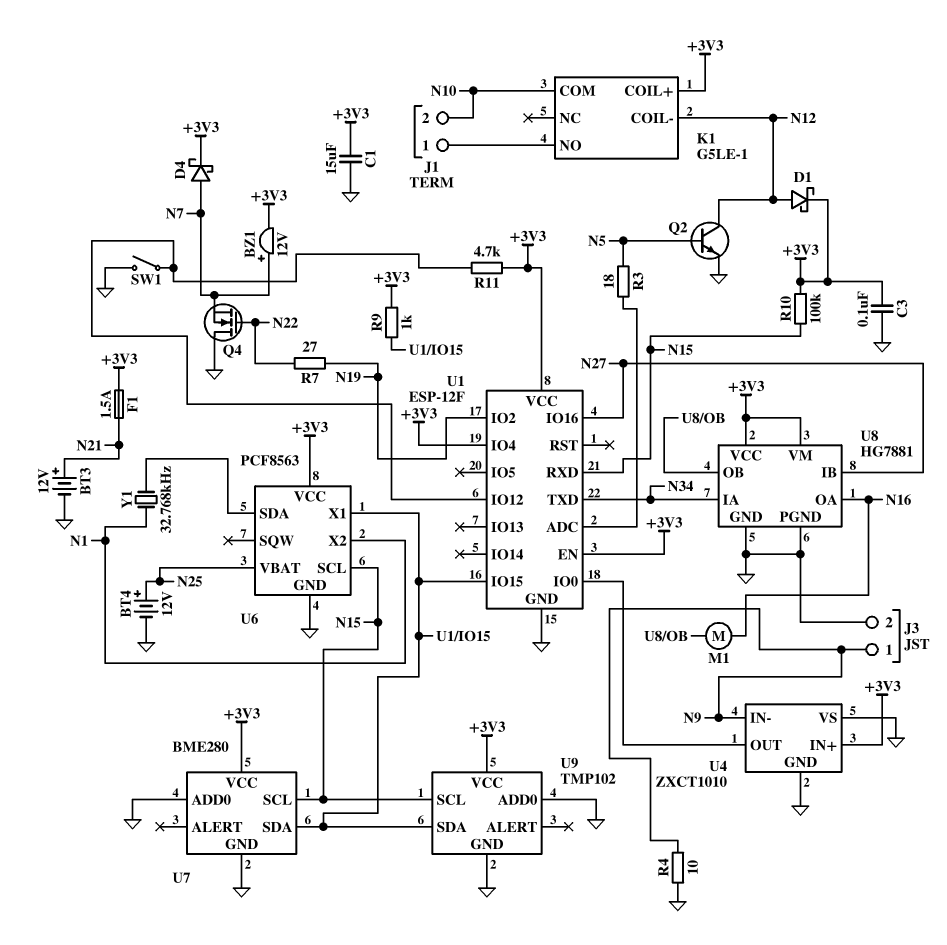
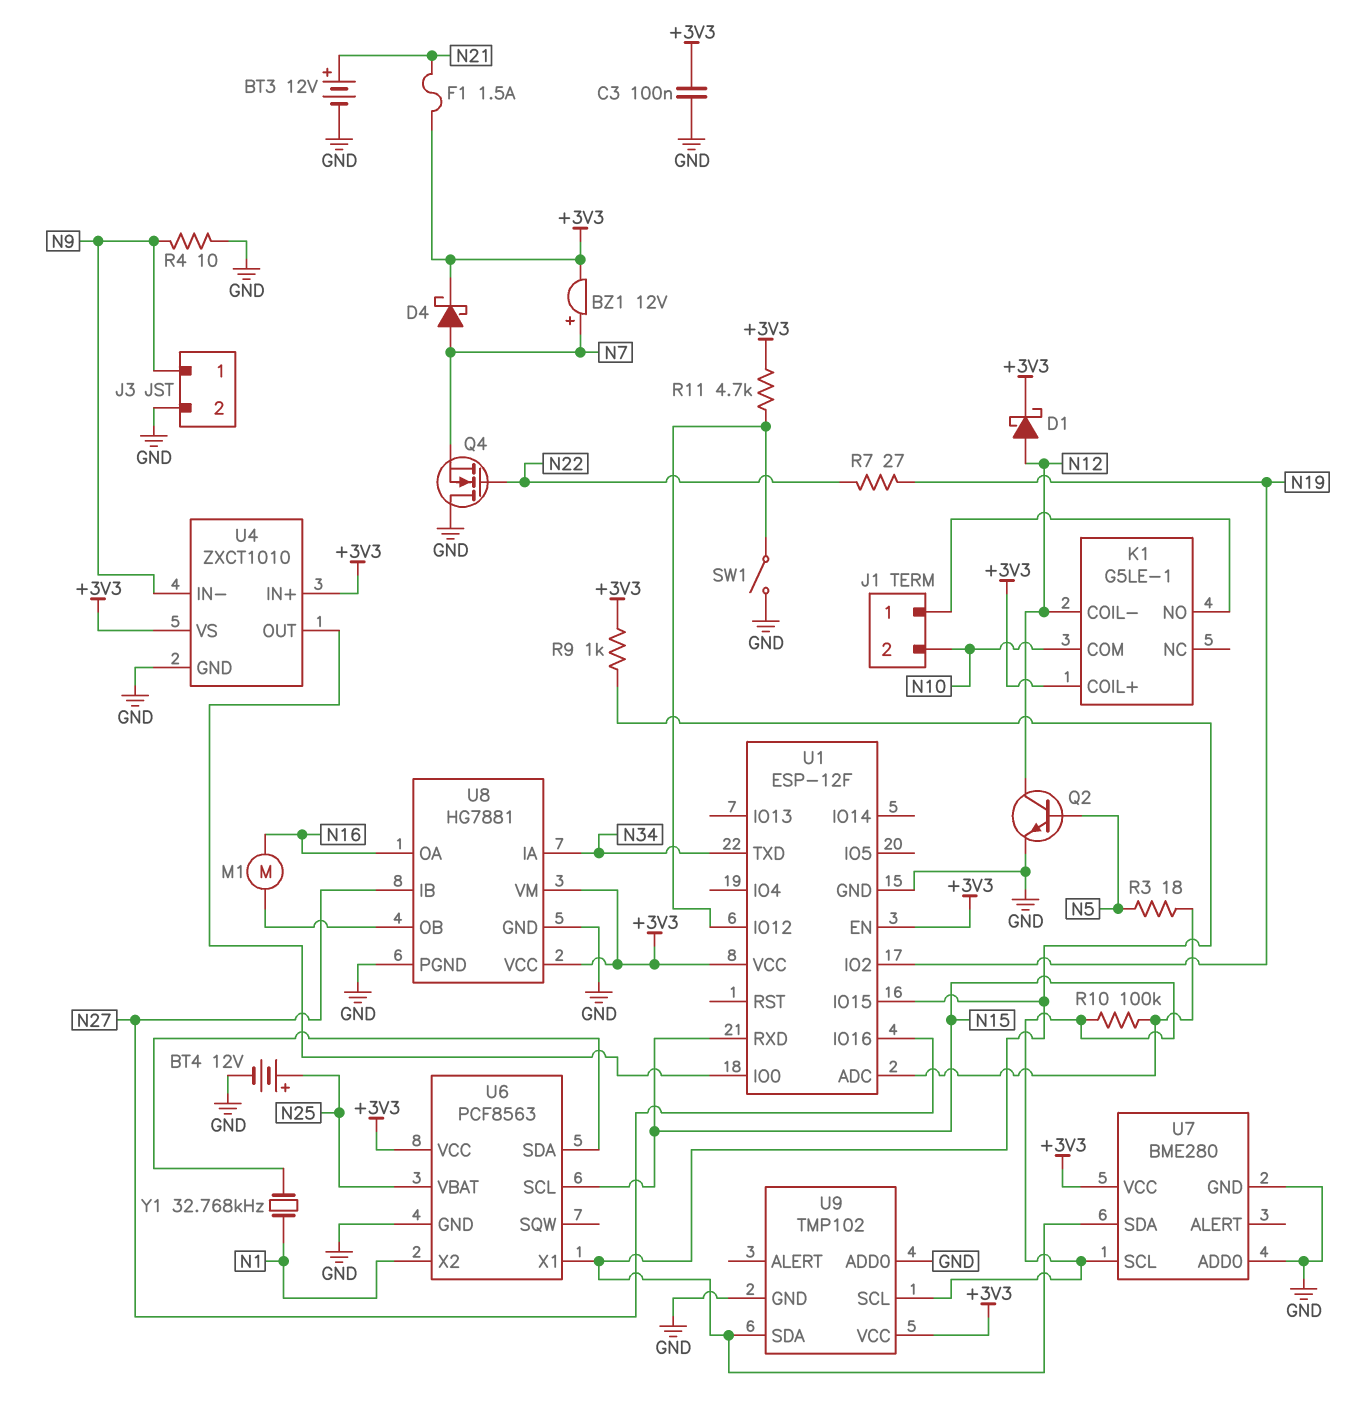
C1: 15uF (+3V3, GND) -> none
R10: 100k (+3V3, N15) -> 100k (N15, U1/ADC)
U1 pin IO4: +3V3 -> none
U4 pin VS: GND -> +3V3

